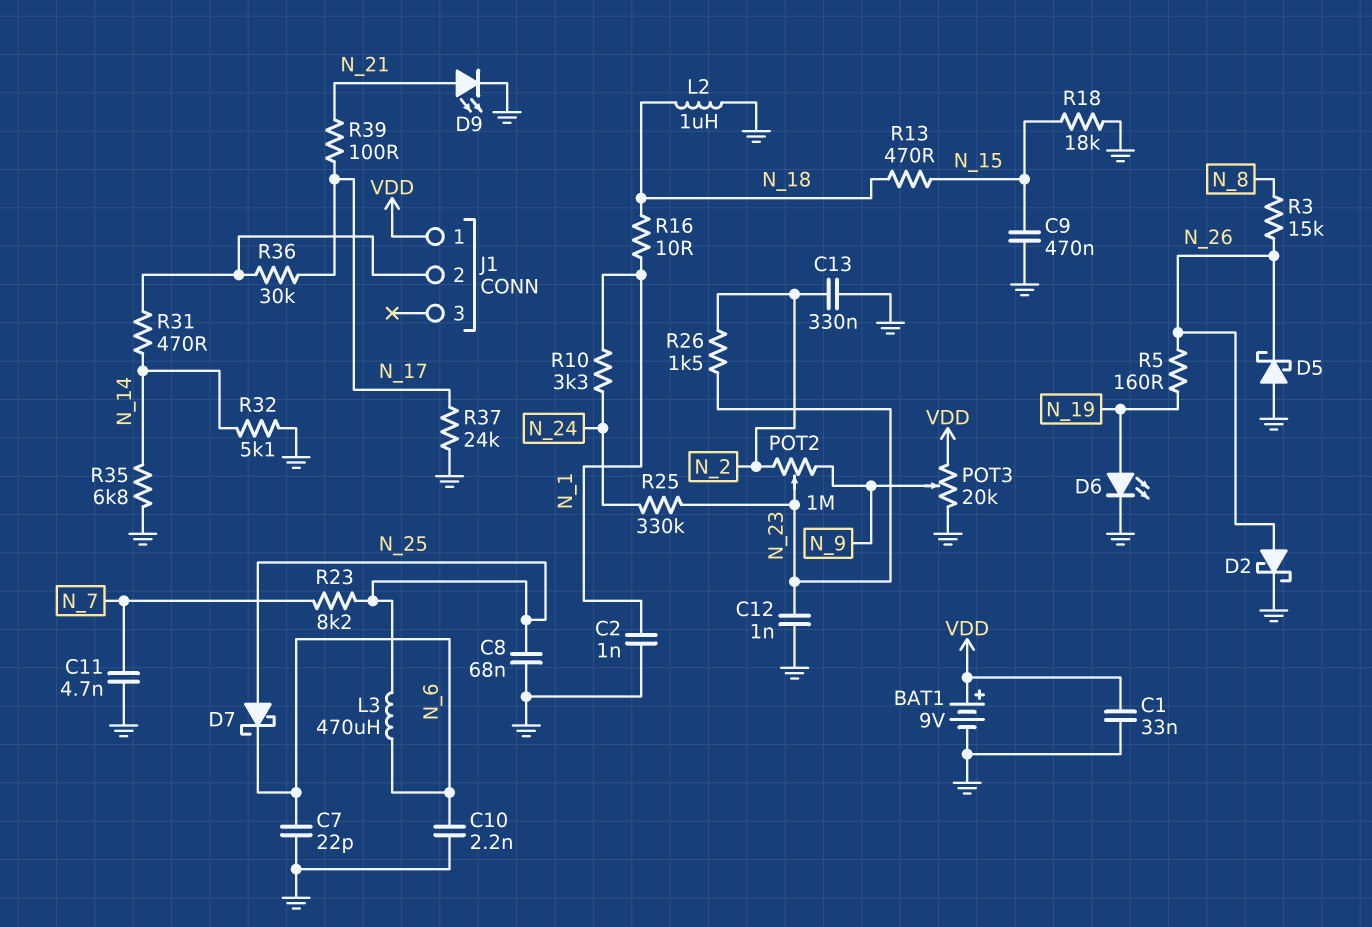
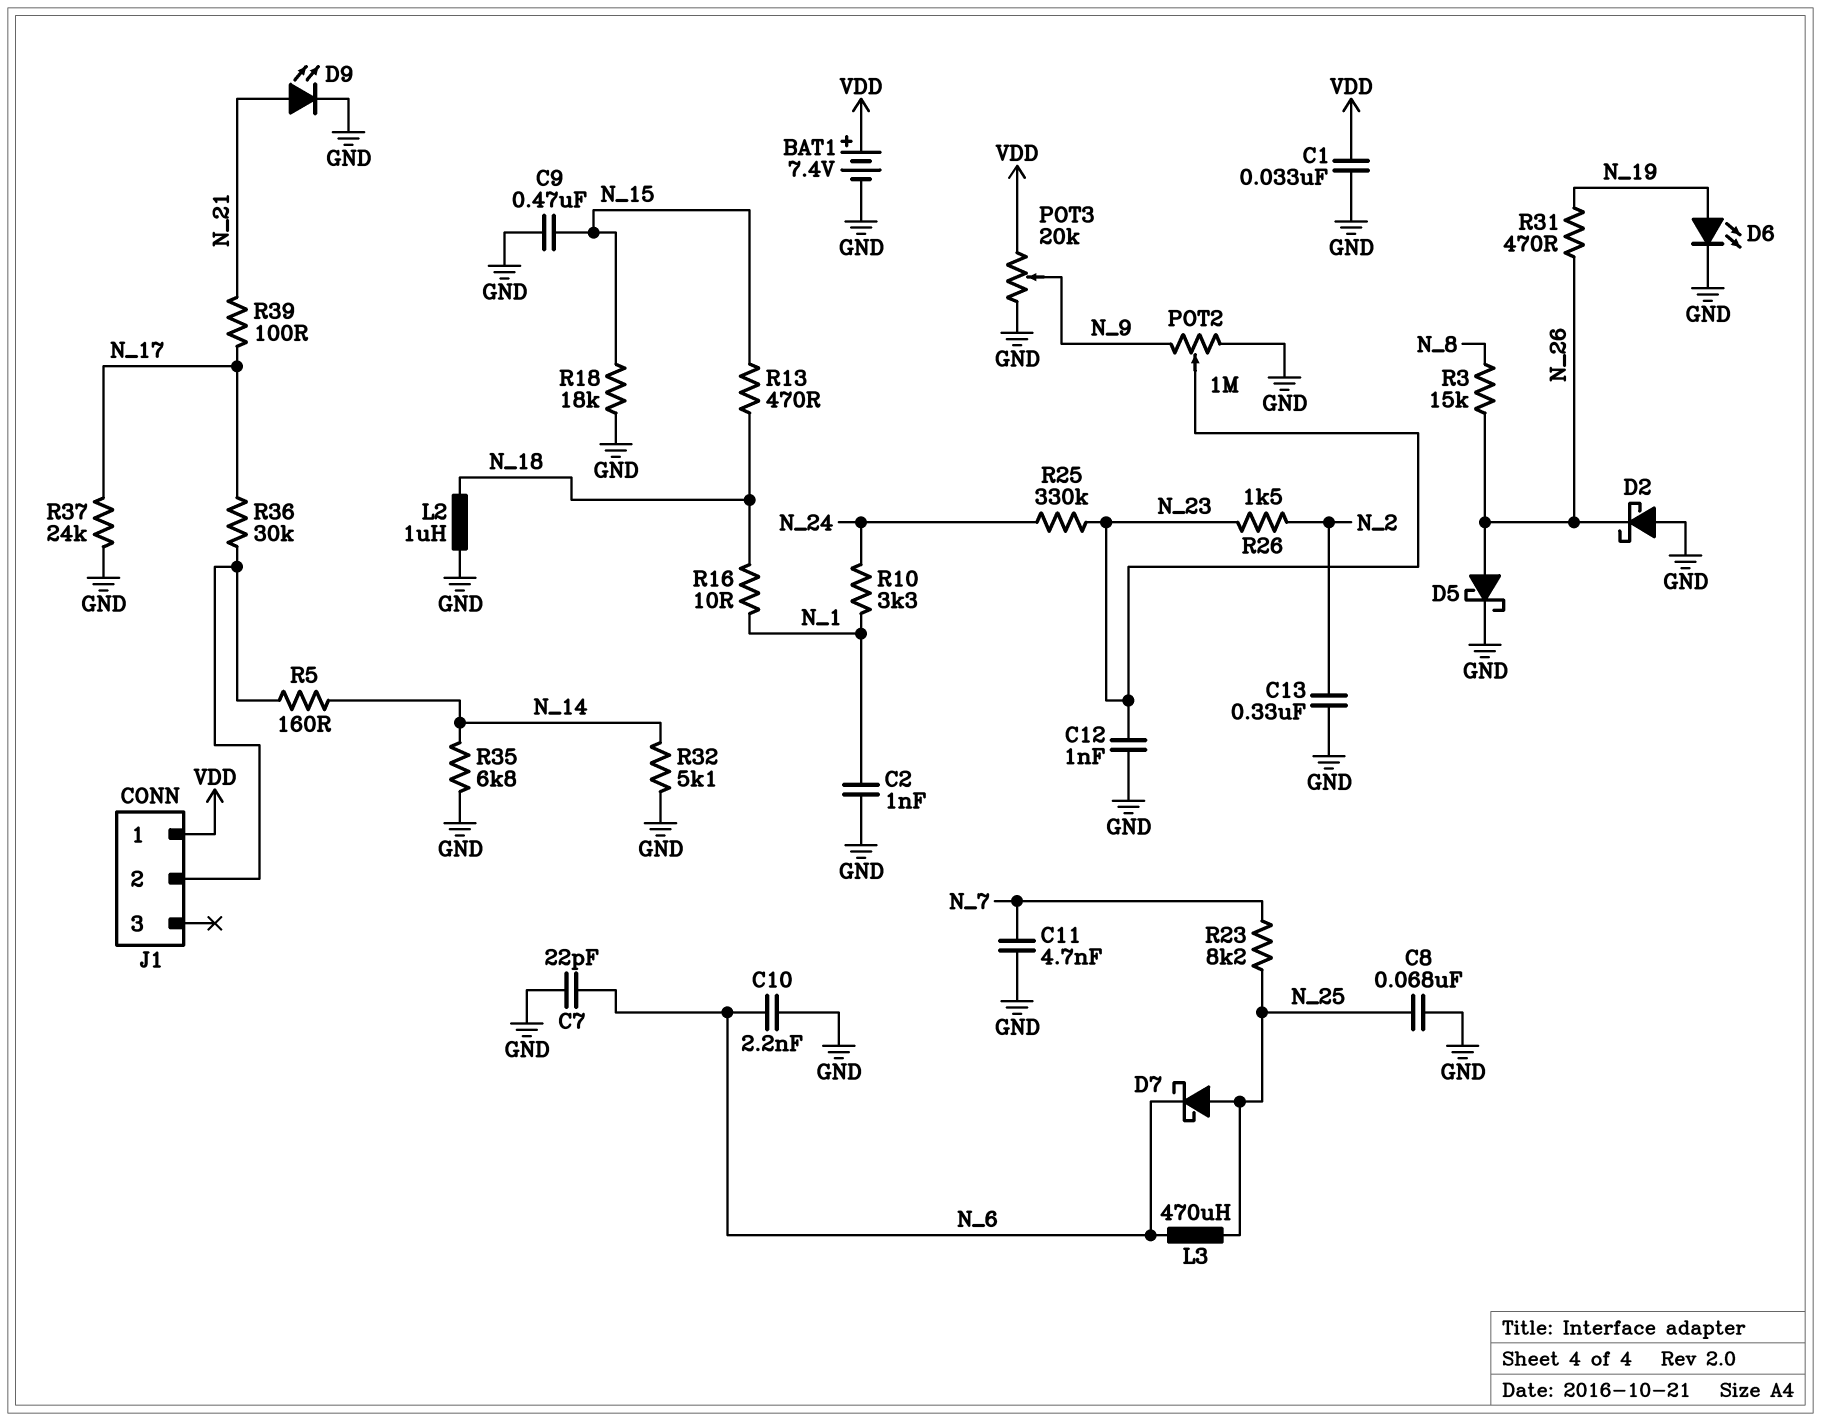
BAT1: 9V (plus VDD, minus GND) -> 7.4V (plus VDD, minus GND)
D2: schottky (A N_26, K GND) -> schottky (A GND, K N_26)
D5: schottky (A GND, K N_26) -> schottky (A N_26, K GND)
POT2: 1M (N_2, N_9, wiper N_23) -> 1M (GND, N_9, wiper N_23)
R5: 160 (N_19, N_26) -> 160 (J1/2, N_14)
R31: 470 (J1/2, N_14) -> 470 (N_19, N_26)

